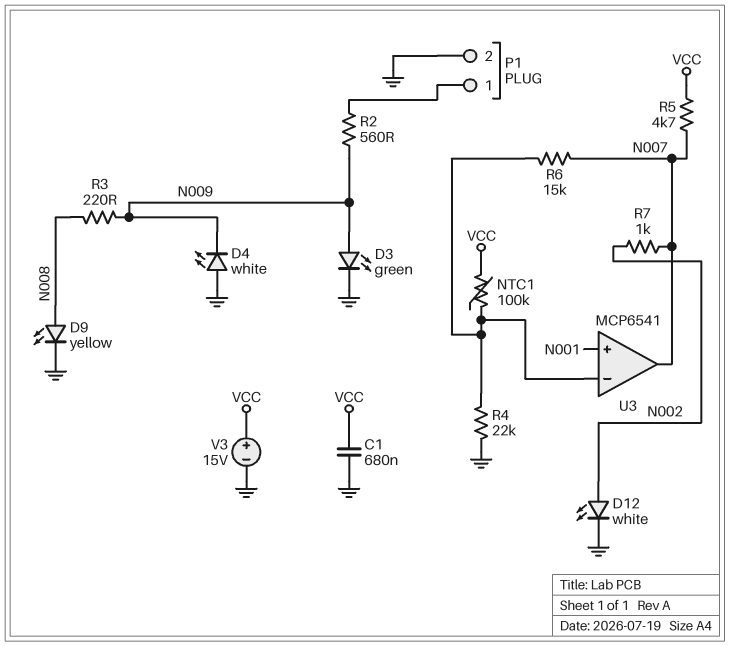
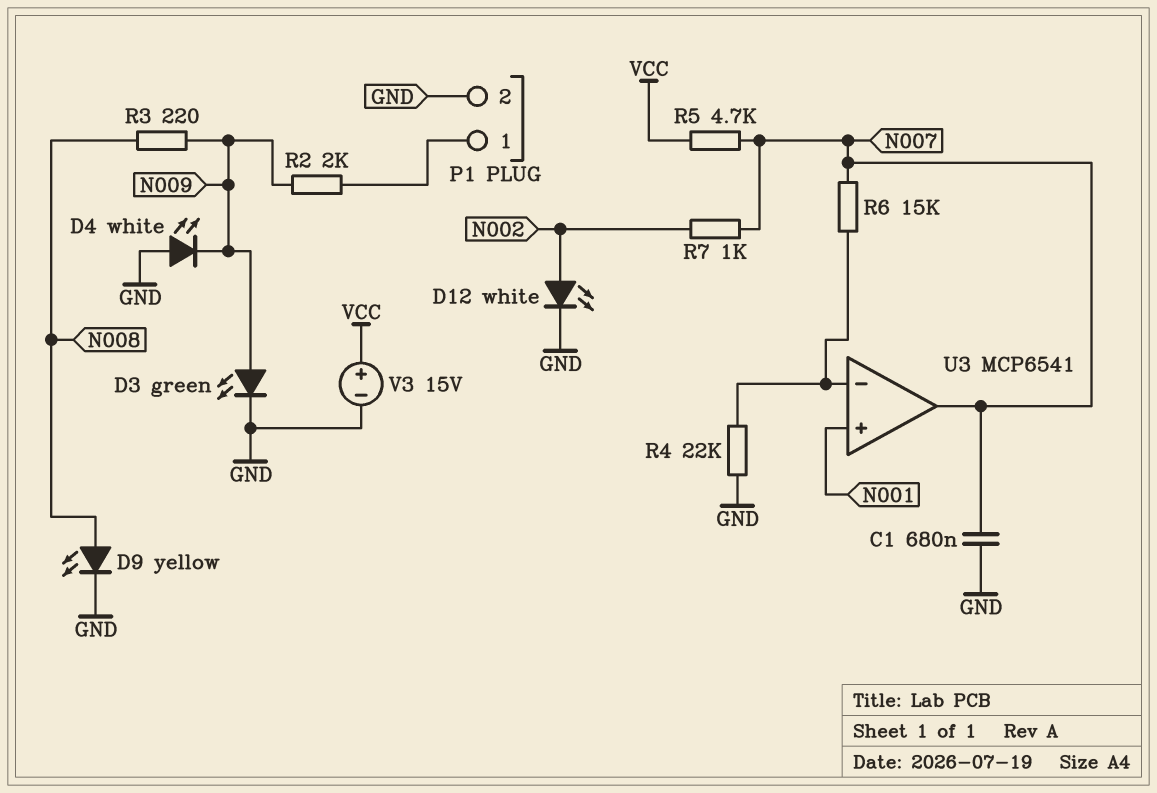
C1: 680nF (GND, VCC) -> 680nF (GND, N007)
NTC1: 100k (U3/in-, VCC) -> none
R2: 560 (N009, P1/1) -> 2k (N009, P1/1)

